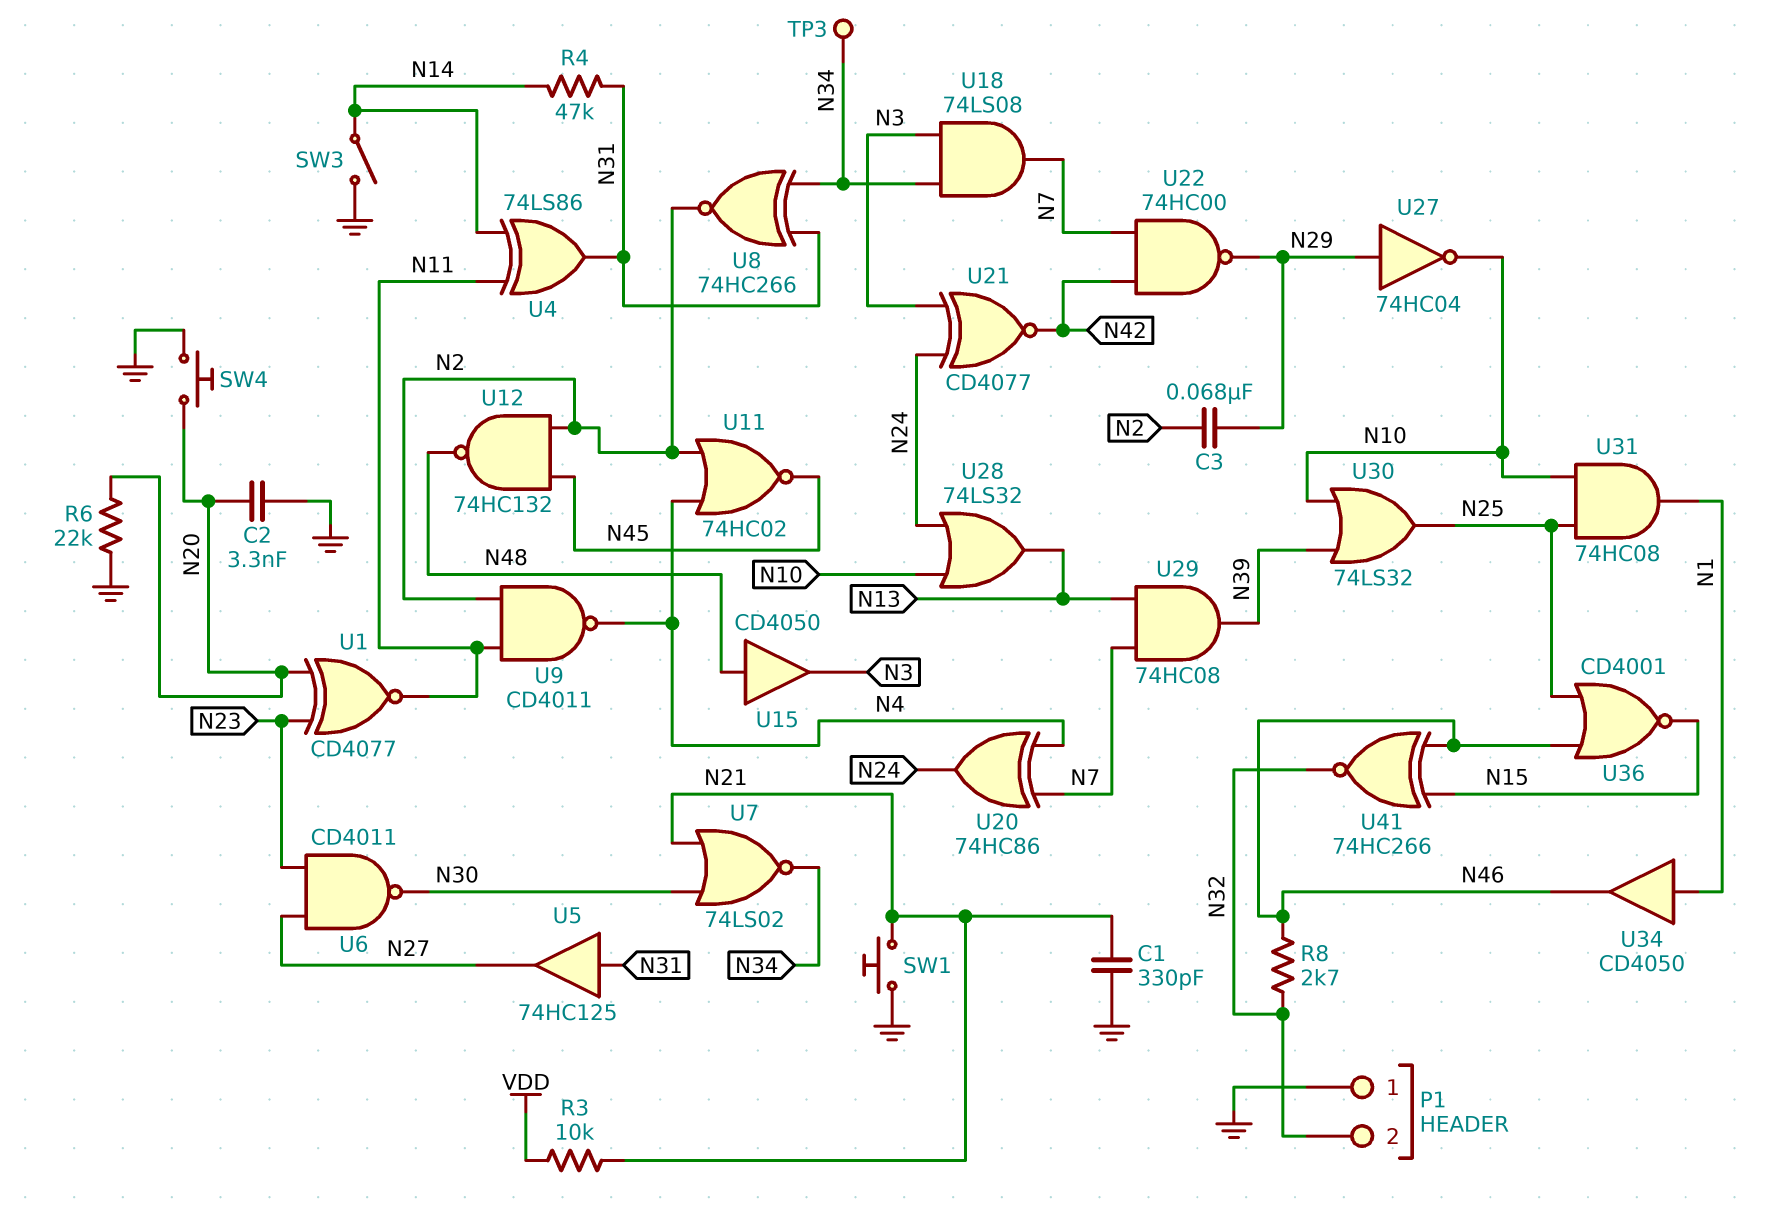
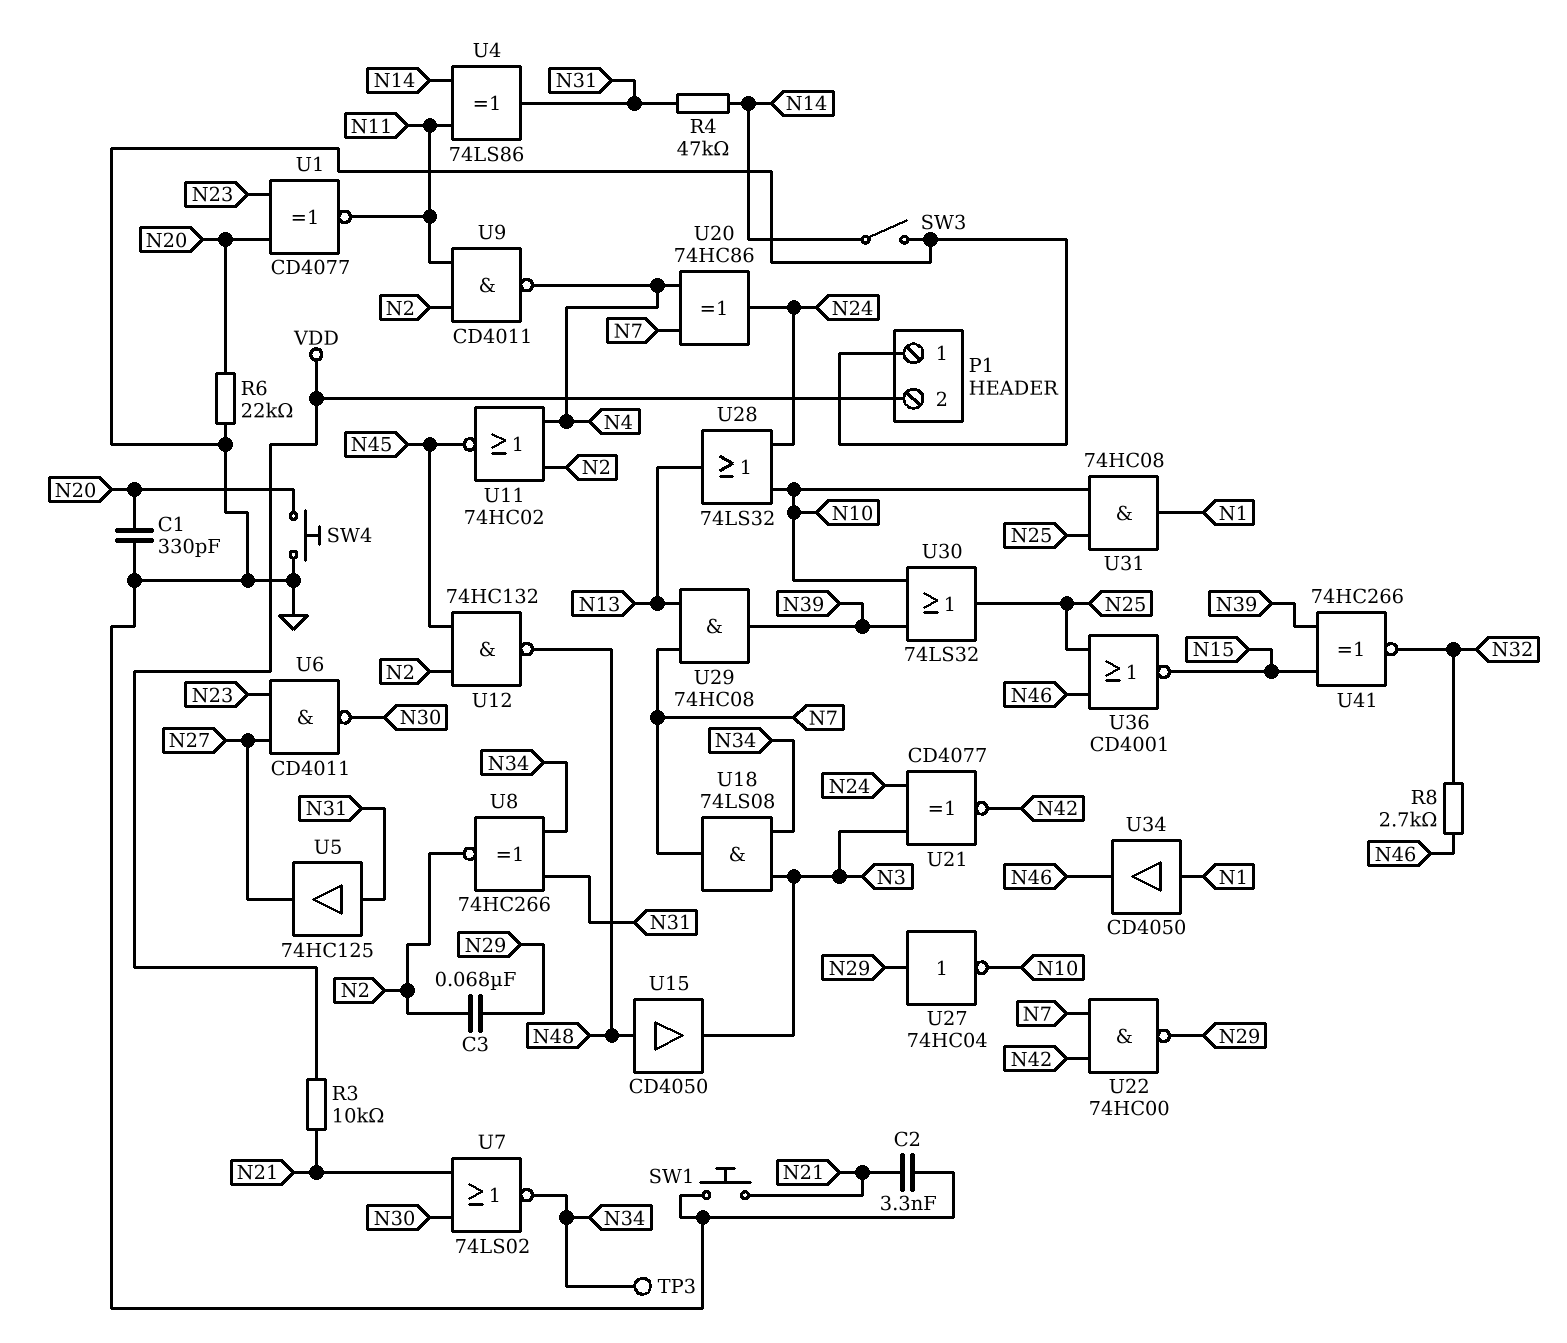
C1: 330pF (GND, N21) -> 330pF (GND, N20)
C2: 3.3nF (GND, N20) -> 3.3nF (GND, N21)
P1 pin 2: N32 -> VDD
U41: XNOR 74HC266 (in N15, in N46, out N32) -> XNOR 74HC266 (in N15, in N39, out N32)

